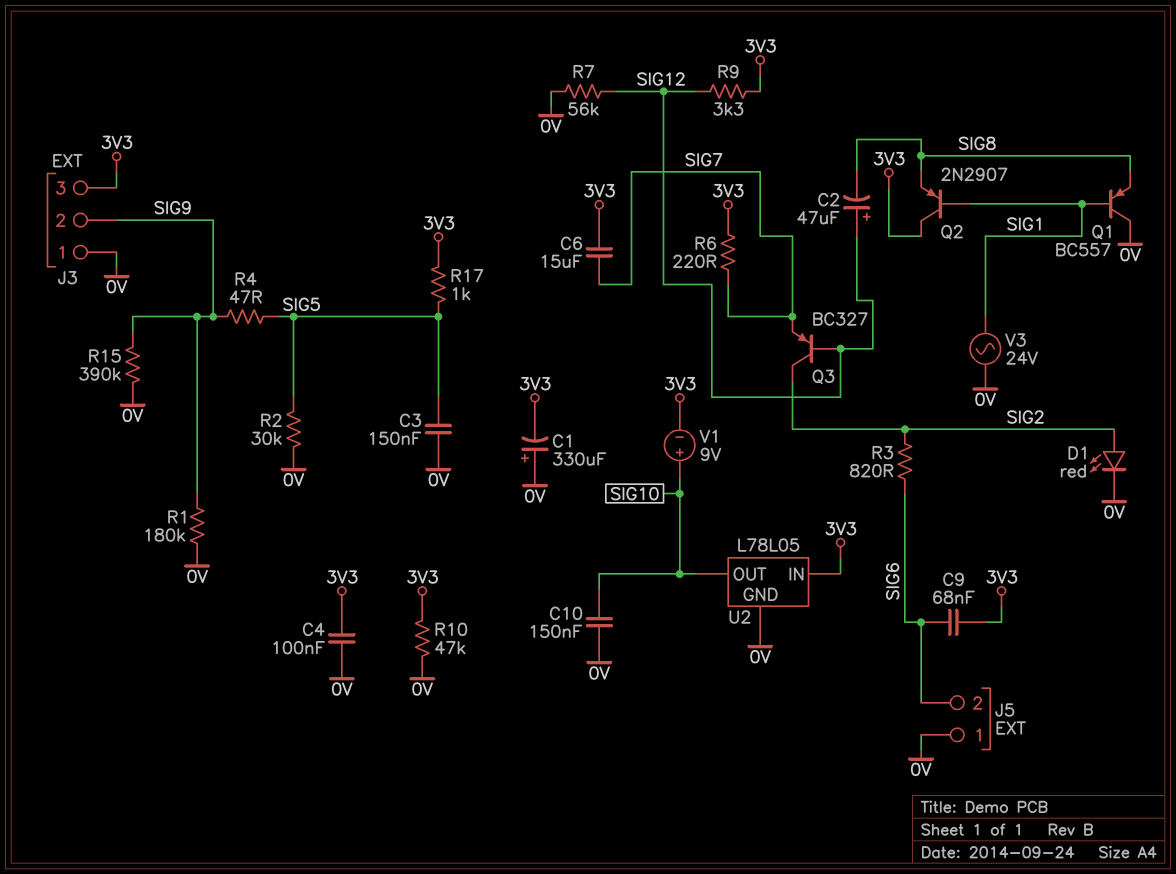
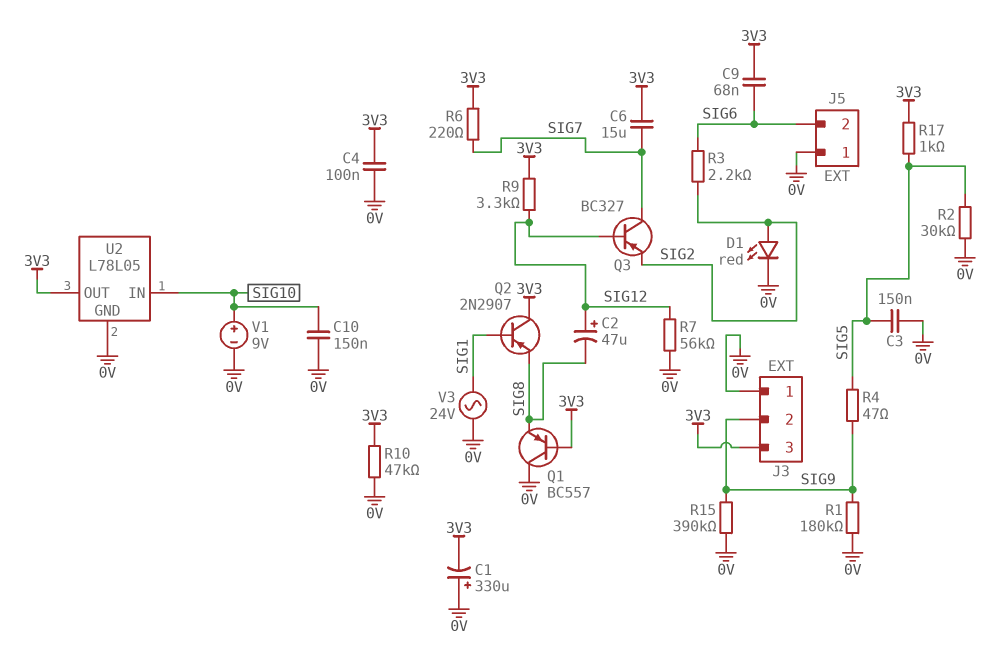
Q1: PNP BC557 (B SIG1, C 0V, E SIG8) -> PNP BC557 (B 3V3, C 0V, E SIG8)
Q3: PNP BC327 (B SIG12, C SIG2, E SIG7) -> PNP BC327 (B SIG12, C SIG7, E SIG2)
R3: 820 (SIG2, SIG6) -> 2.2k (SIG2, SIG6)
U2 pin IN: 3V3 -> SIG10
U2 pin OUT: SIG10 -> 3V3
V1: 9V (plus SIG10, minus 3V3) -> 9V (plus SIG10, minus 0V)

